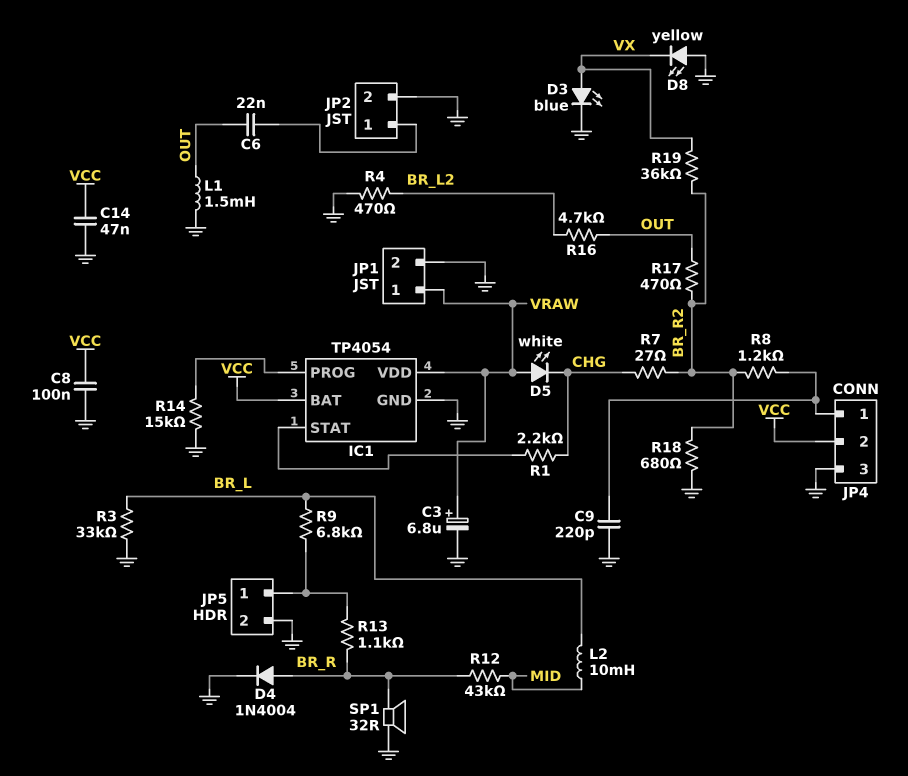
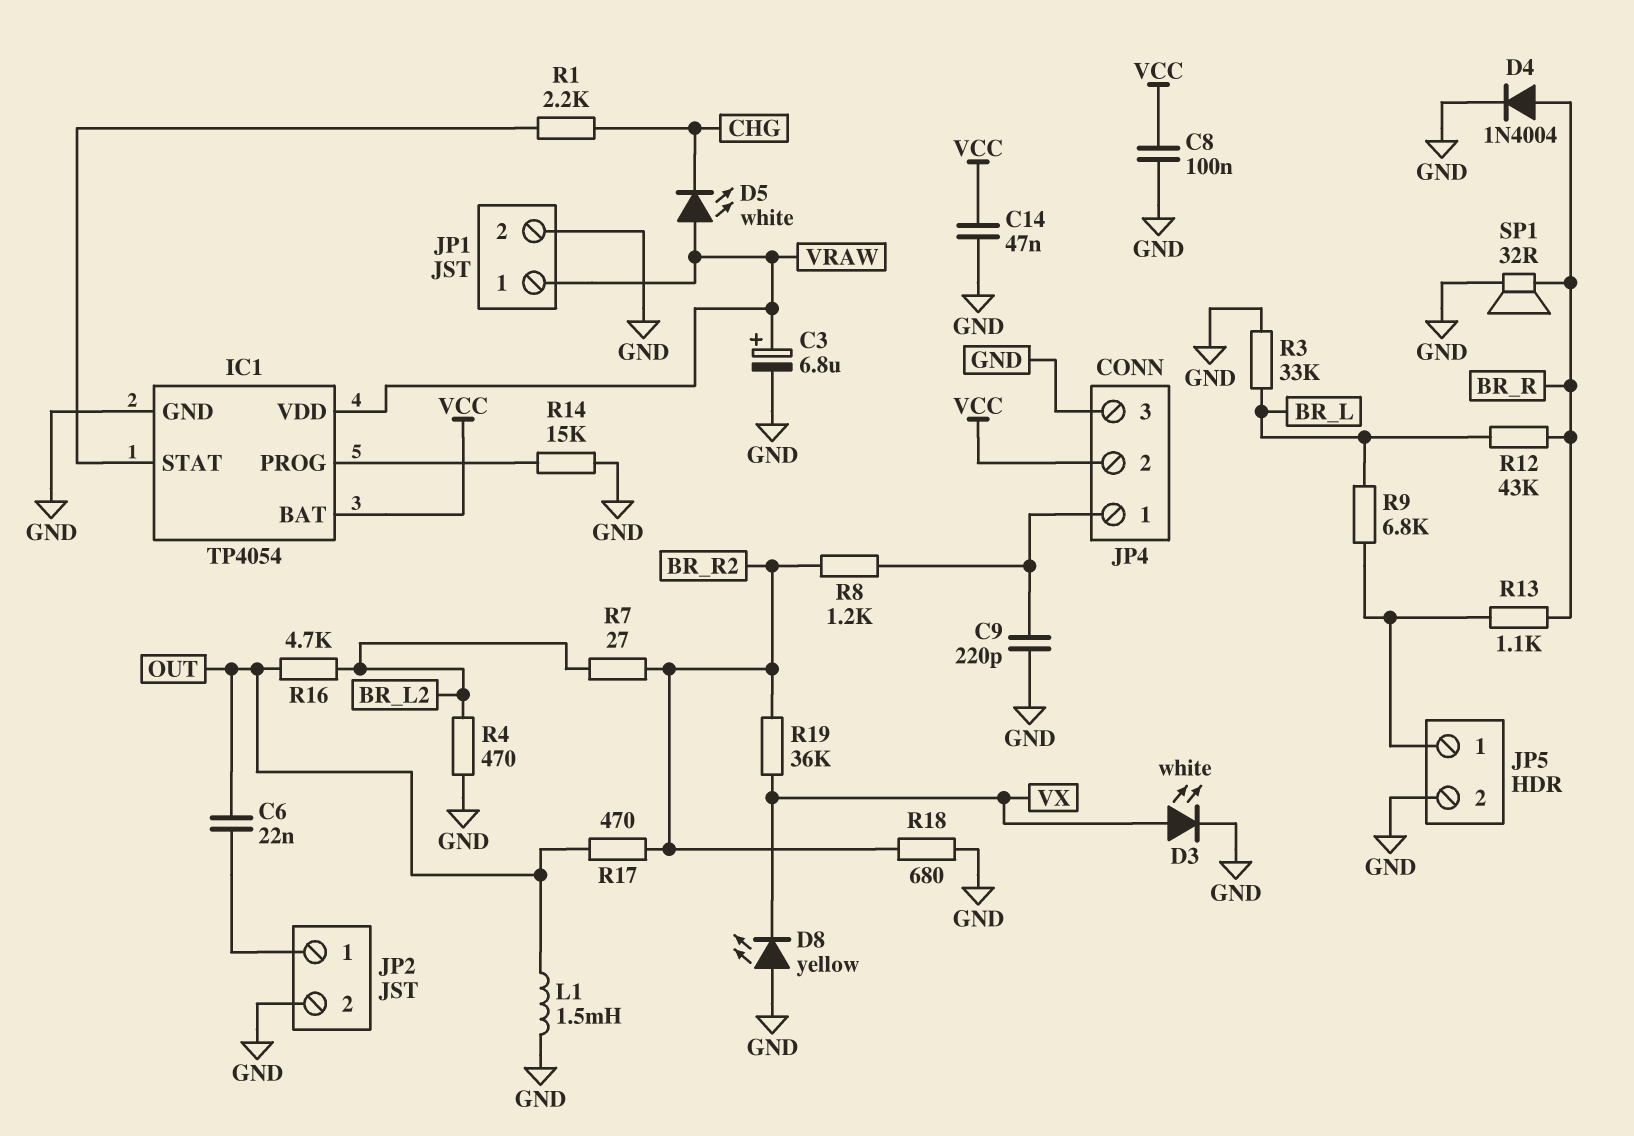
D3: LED blue (A VX, K GND) -> LED white (A VX, K GND)
L2: 10mH (BR_L, MID) -> none
R7: 27 (BR_R2, CHG) -> 27 (BR_L2, BR_R2)
R12: 43k (BR_R, MID) -> 43k (BR_L, BR_R)

